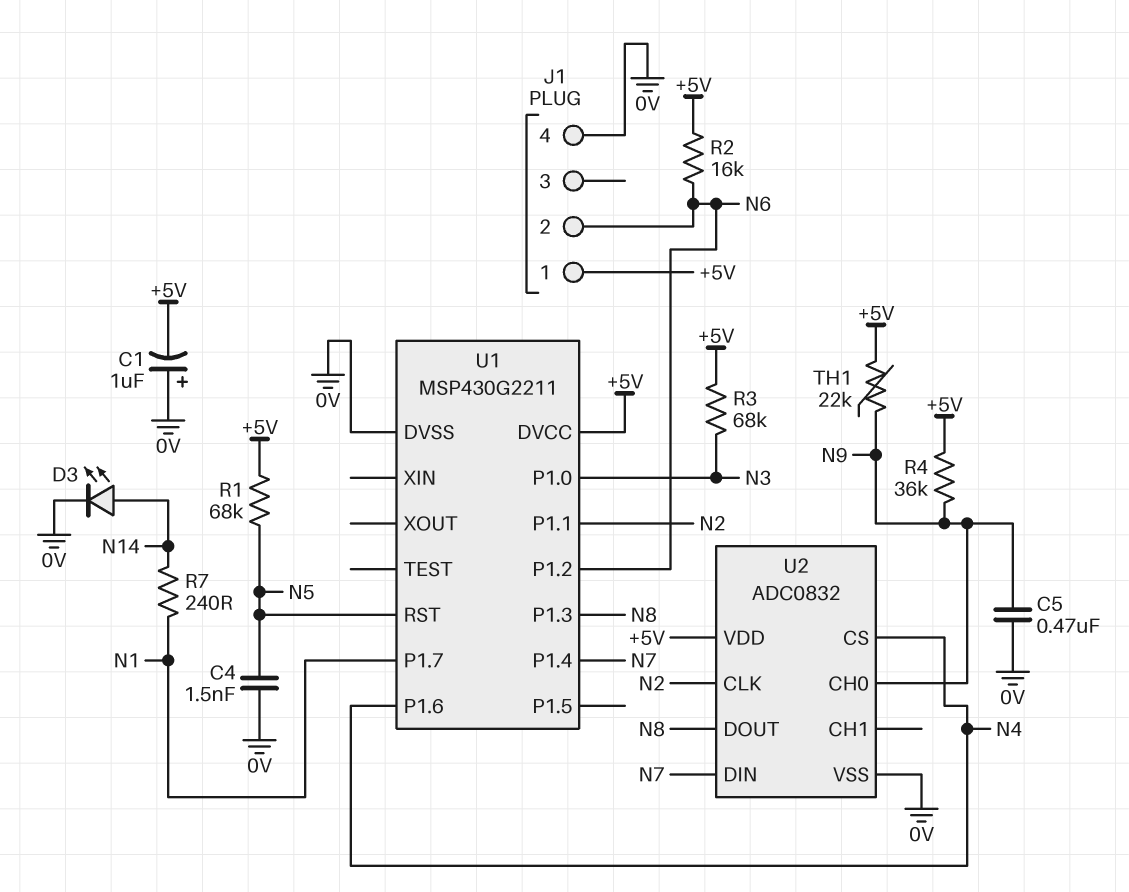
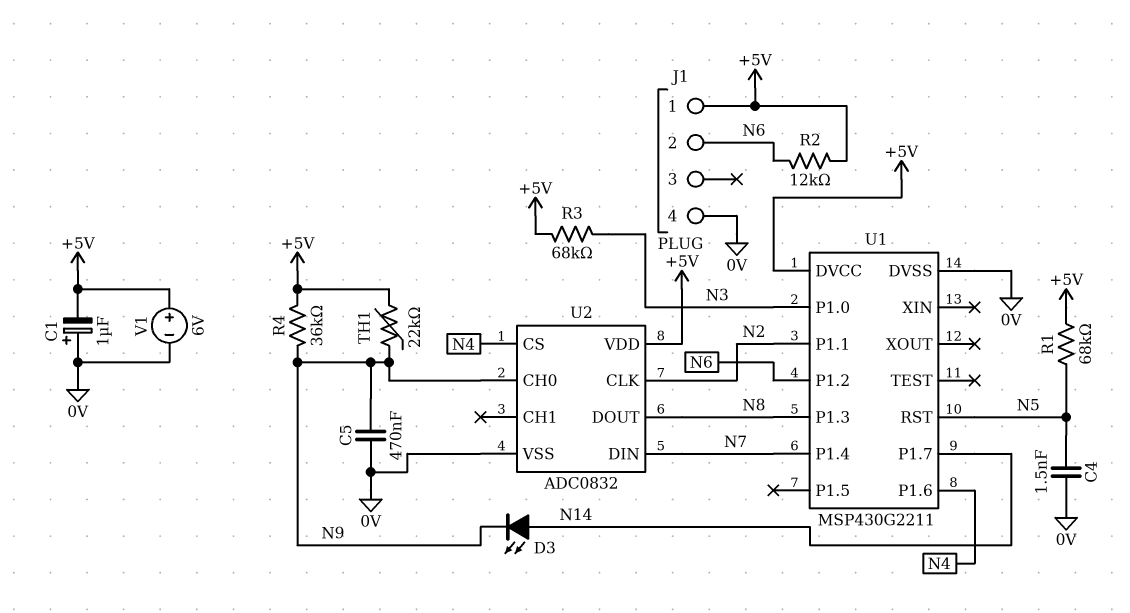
D3: LED (A N14, K 0V) -> LED (A N14, K N9)
R2: 16k (+5V, N6) -> 12k (+5V, N6)
R7: 240 (N1, N14) -> none
U1 pin P1.7: N1 -> N14
V1: none -> 6V (plus +5V, minus 0V)

